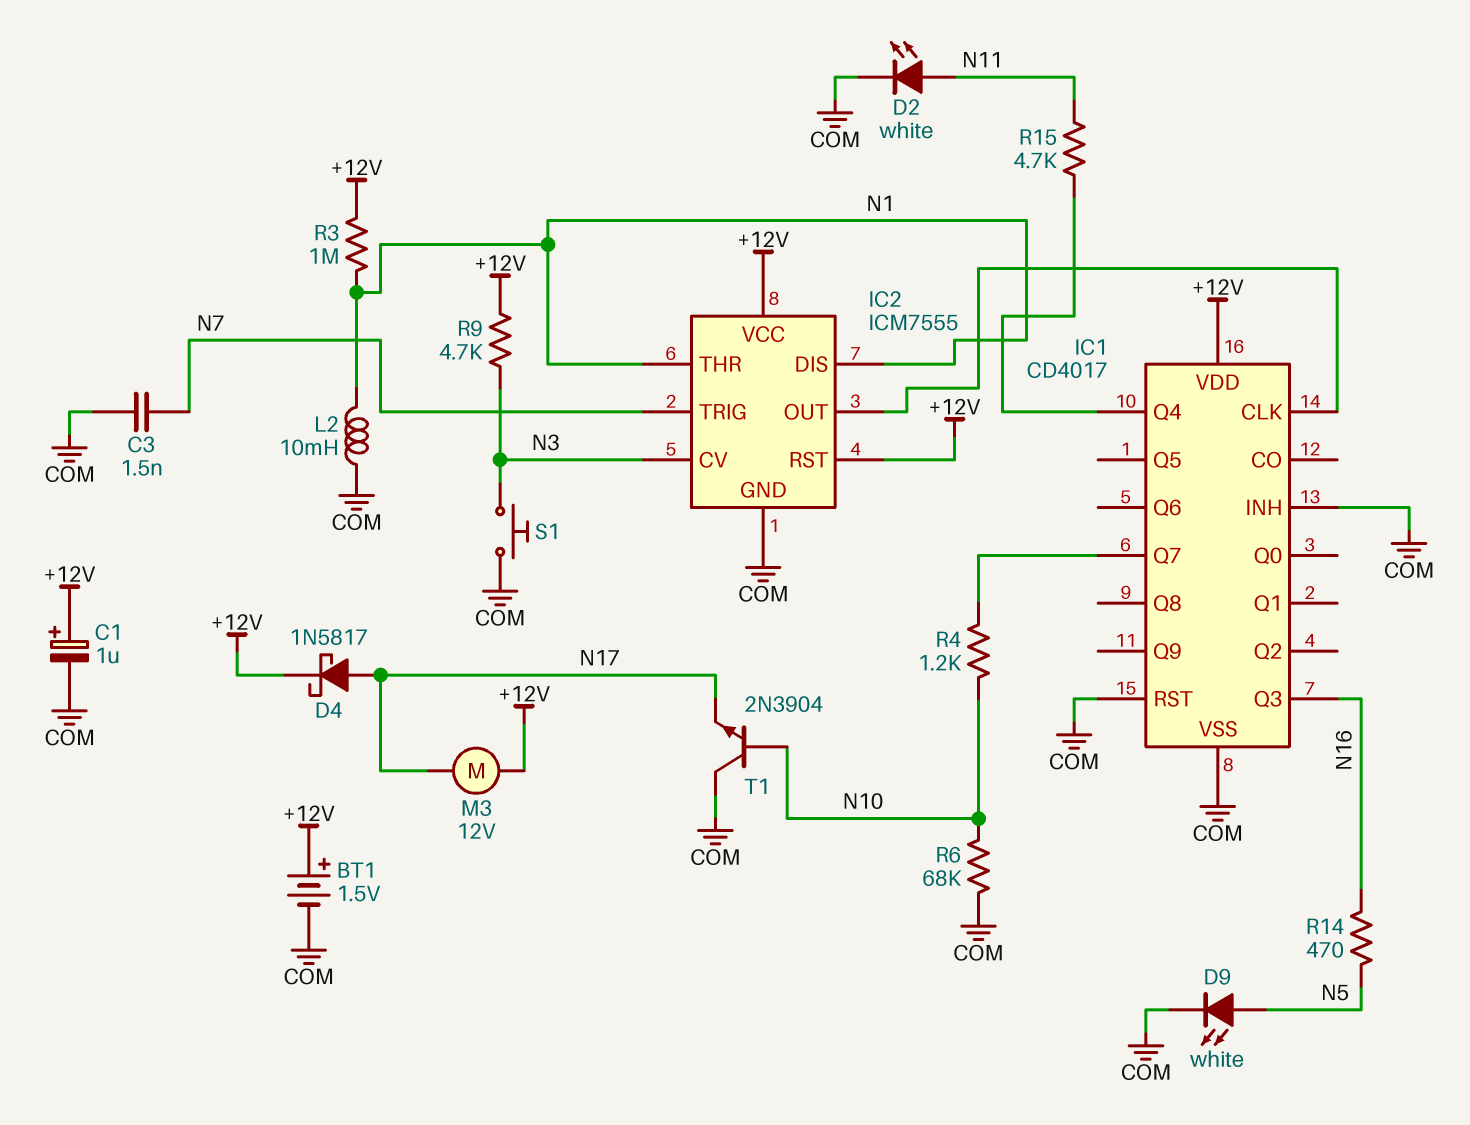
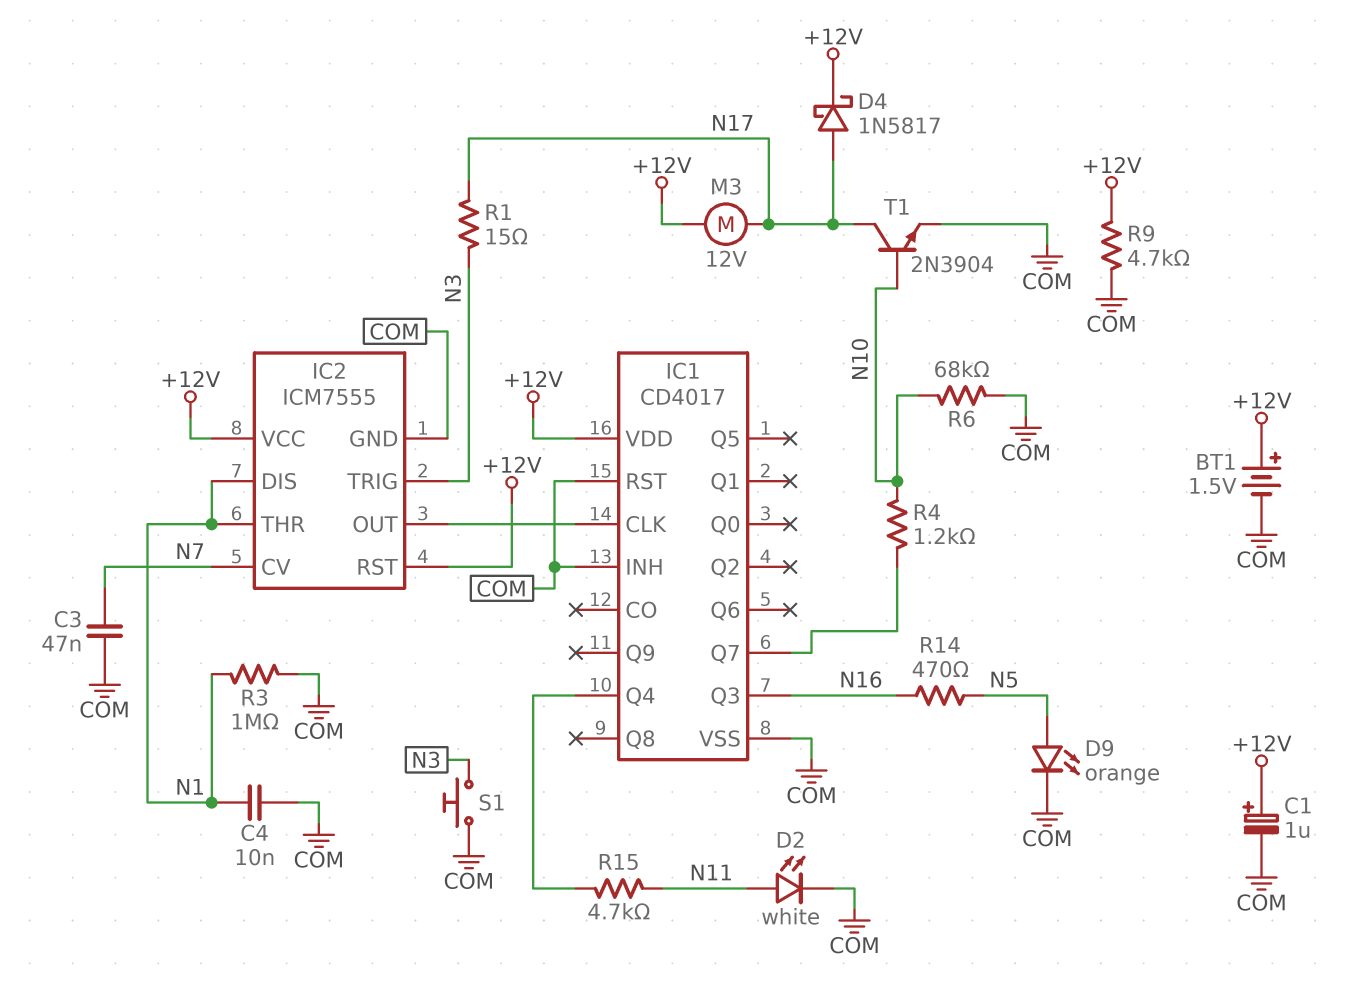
C3: 1.5nF (COM, N7) -> 47nF (COM, N7)
C4: none -> 10nF (COM, N1)
D9: LED white (A N5, K COM) -> LED orange (A N5, K COM)
IC2 pin CV: N3 -> N7
IC2 pin TRIG: N7 -> N3
L2: 10mH (COM, N1) -> none
R1: none -> 15 (N3, N17)
R3: 1M (+12V, N1) -> 1M (COM, N1)
R9: 4.7k (+12V, N3) -> 4.7k (+12V, COM)
T1: NPN 2N3904 (B N10, C COM, E N17) -> NPN 2N3904 (B N10, C N17, E COM)

